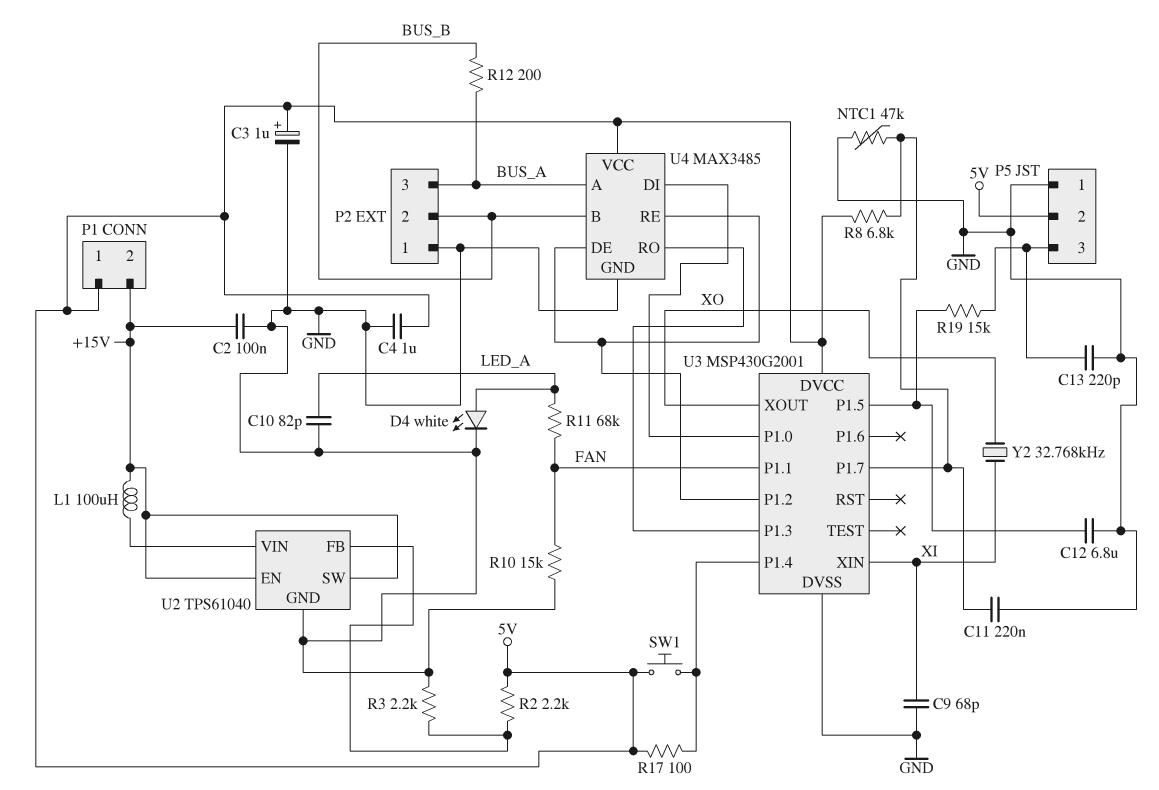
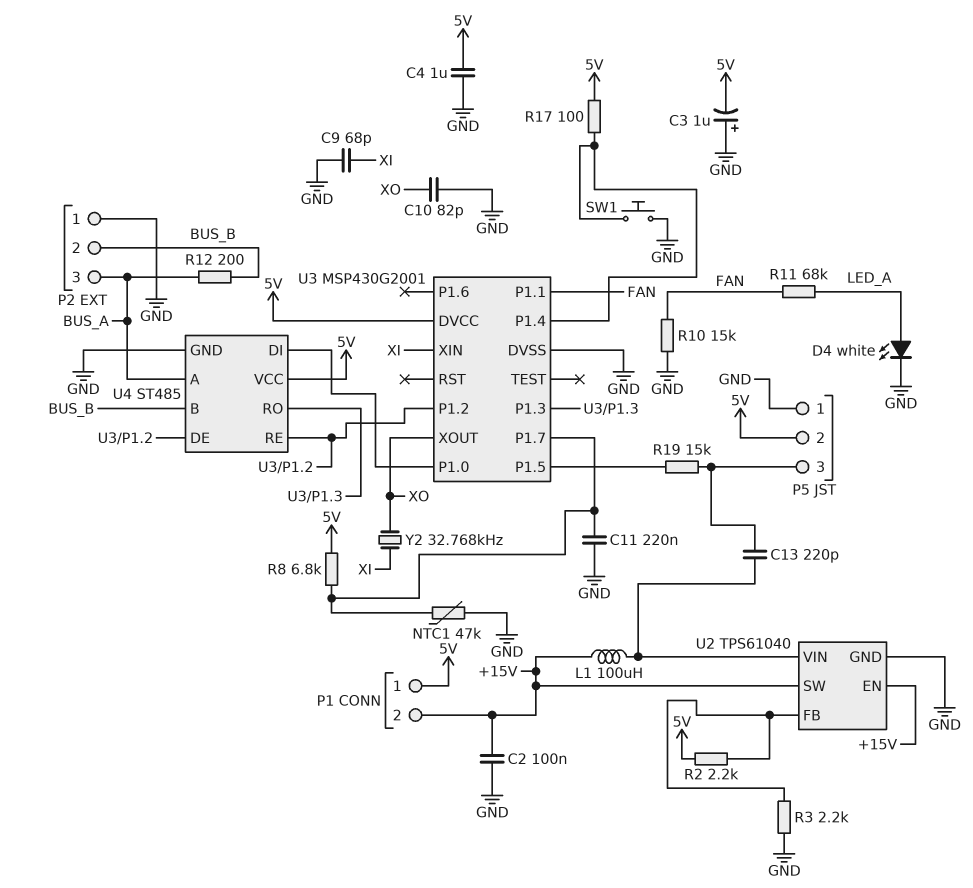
C3: 1uF (plus 5V, minus GND) -> 1uF (plus GND, minus 5V)
C10: 82pF (GND, LED_A) -> 82pF (GND, XO)
C12: 6.8uF (GND, U3/P1.5) -> none
C13: 220pF (GND, P5/3) -> 220pF (P5/3, U2/VIN)
SW1: button (5V, U3/P1.4) -> button (GND, U3/P1.4)
U4: MAX3485 -> ST485

